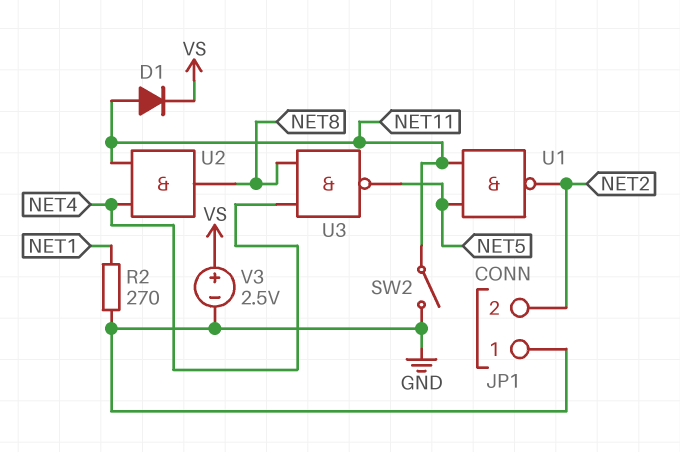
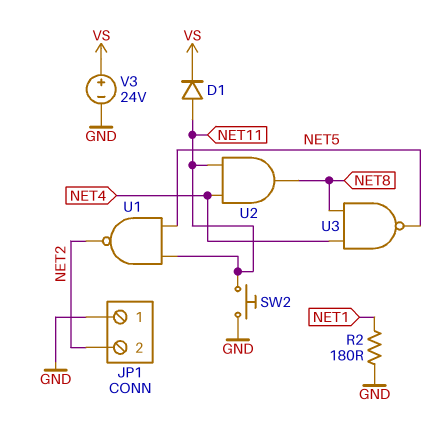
R2: 270 (GND, NET1) -> 180 (GND, NET1)
SW2: switch (GND, NET11) -> button (GND, NET11)
V3: 2.5V (plus VS, minus GND) -> 24V (plus VS, minus GND)

